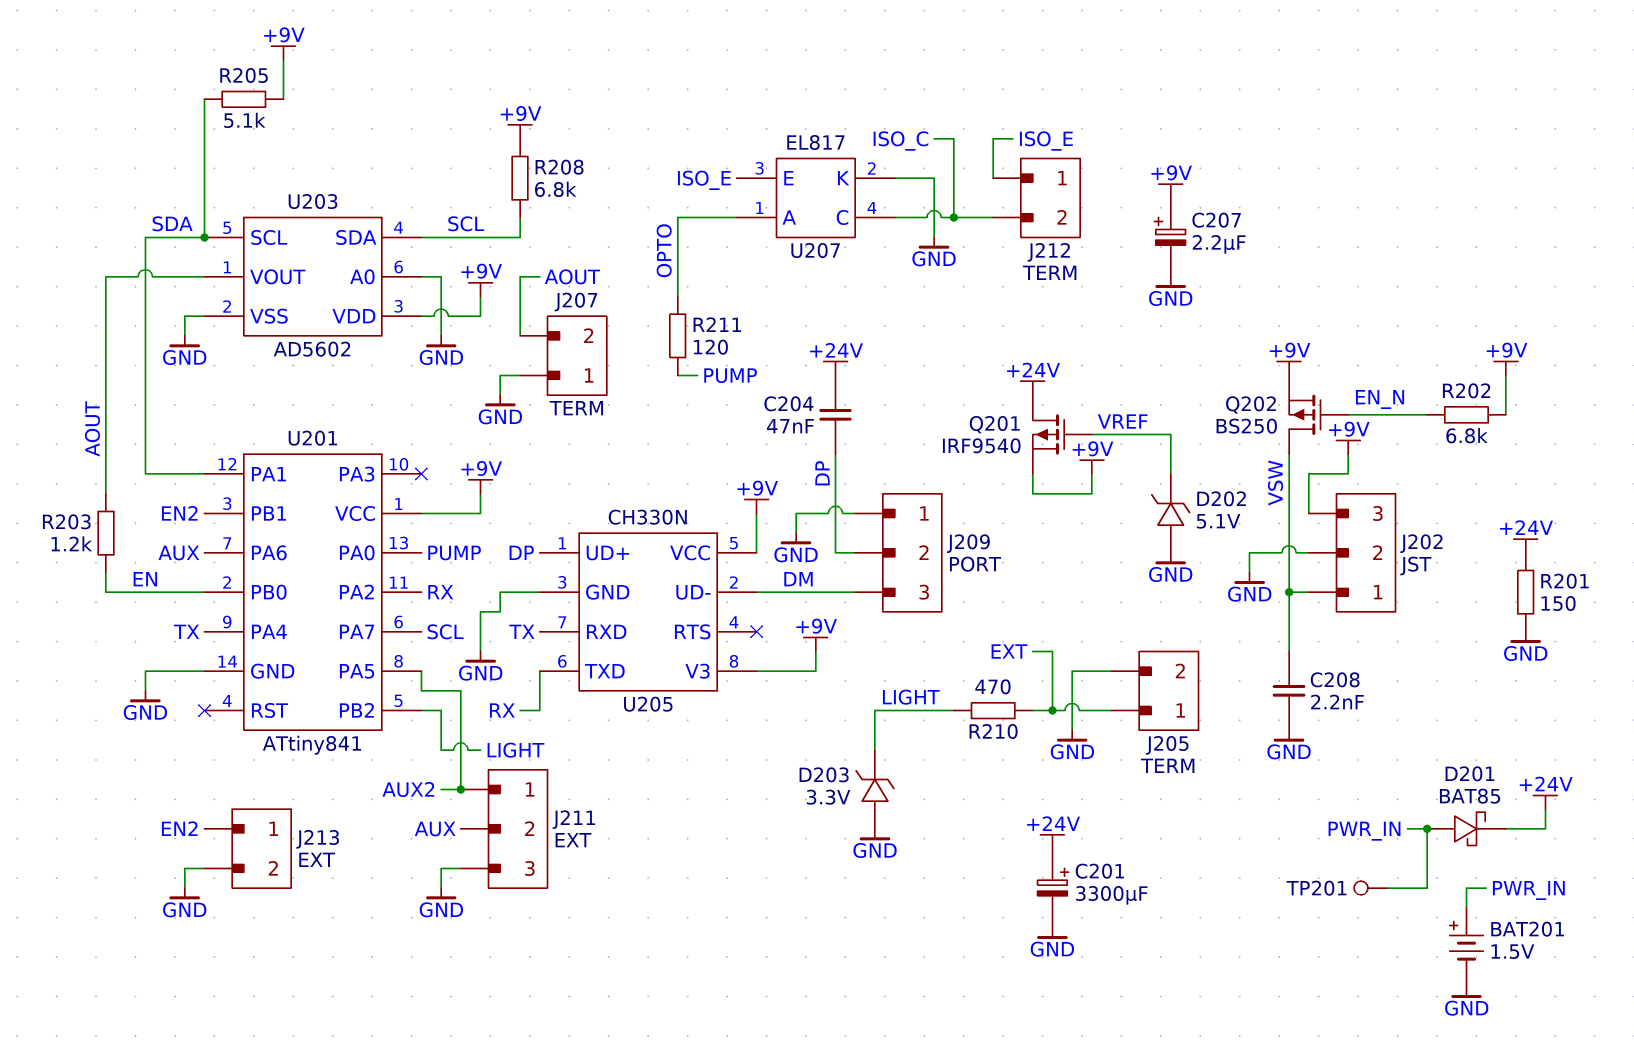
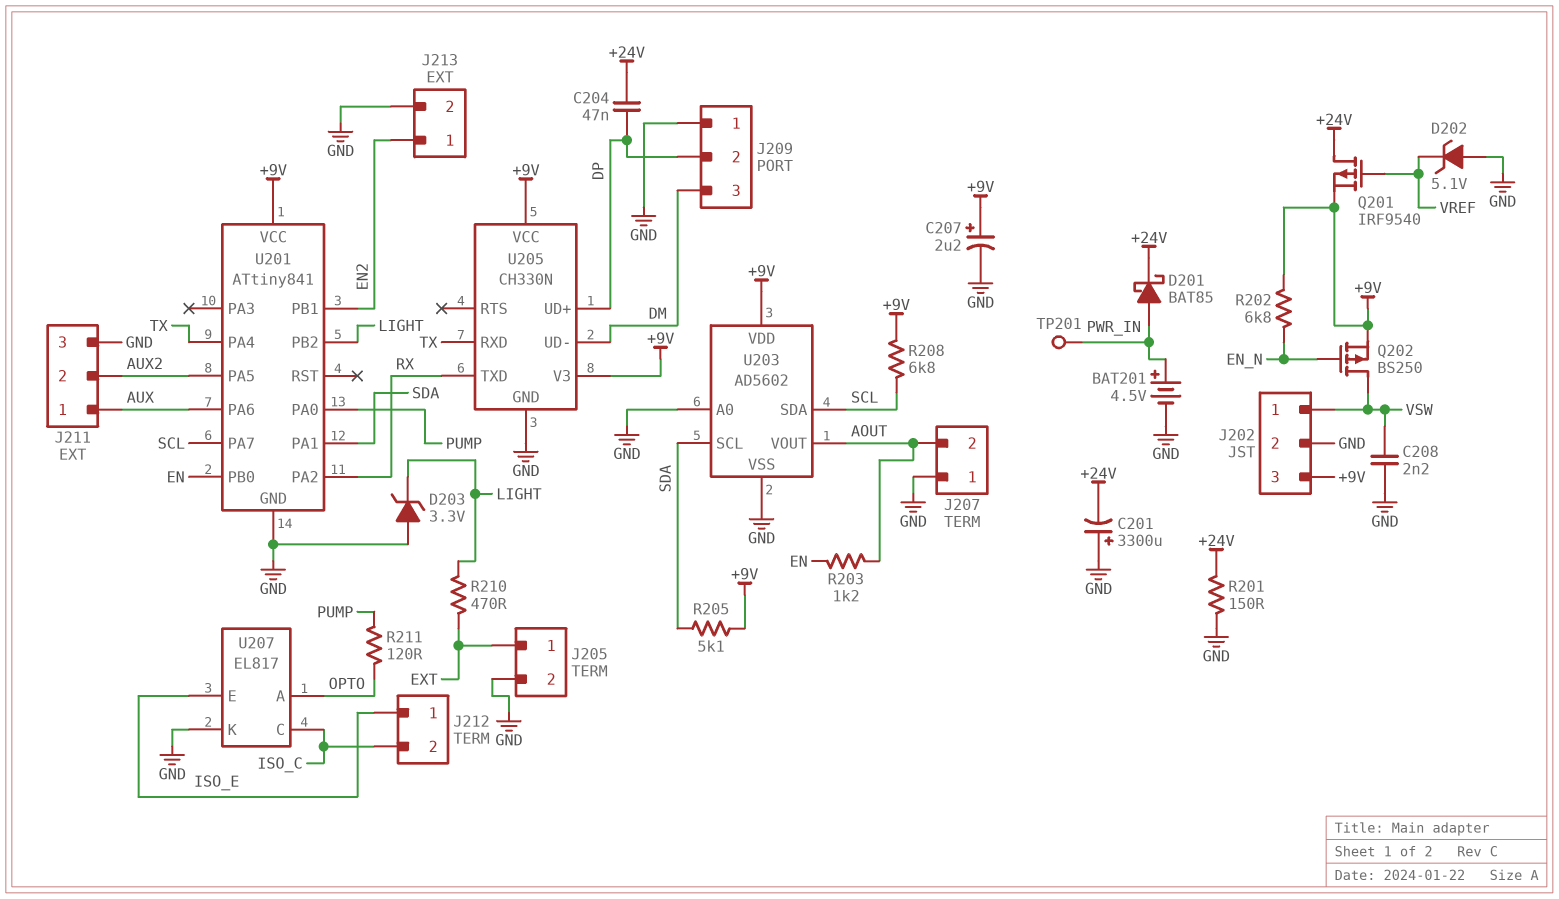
BAT201: 1.5V (plus PWR_IN, minus GND) -> 4.5V (plus PWR_IN, minus GND)
C201: 3300uF (plus +24V, minus GND) -> 3300uF (plus GND, minus +24V)
J211 pin 1: AUX2 -> AUX
J211 pin 2: AUX -> AUX2

